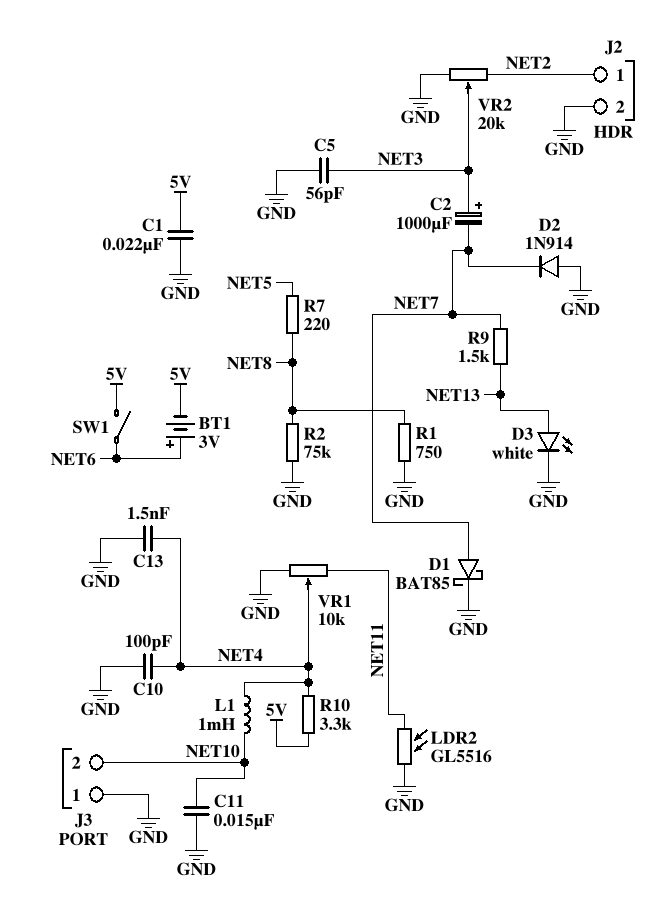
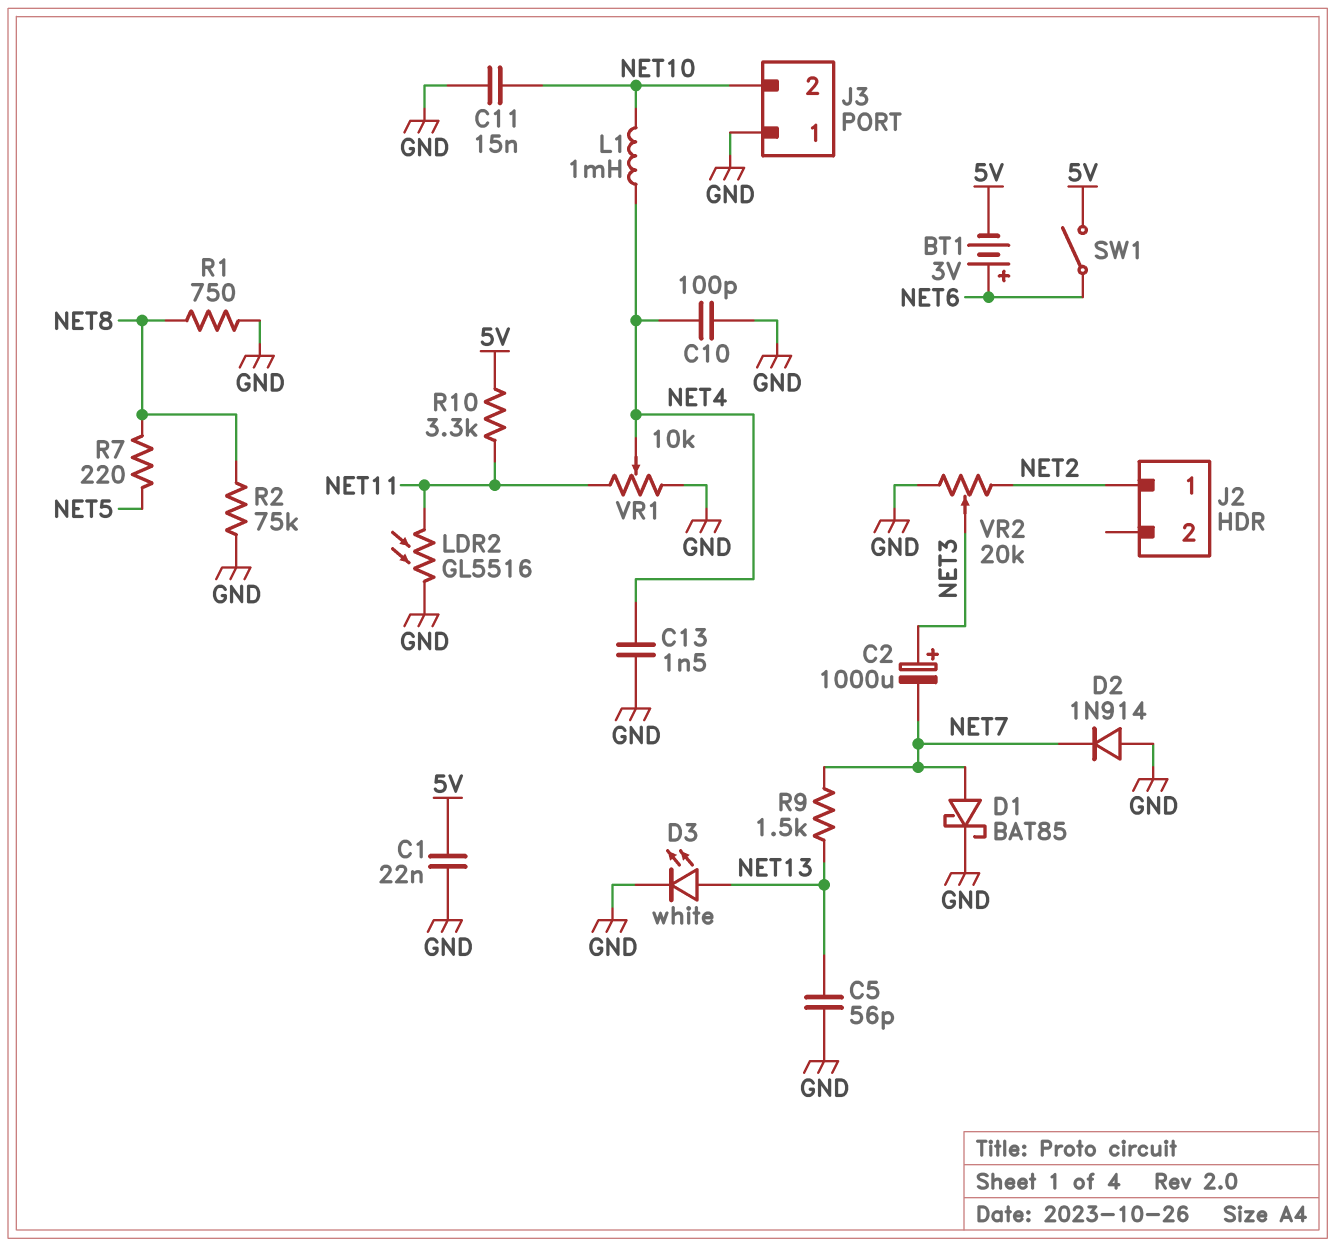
C5: 56pF (GND, NET3) -> 56pF (GND, NET13)
J2 pin 2: GND -> none
R10: 3.3k (5V, NET4) -> 3.3k (5V, NET11)

